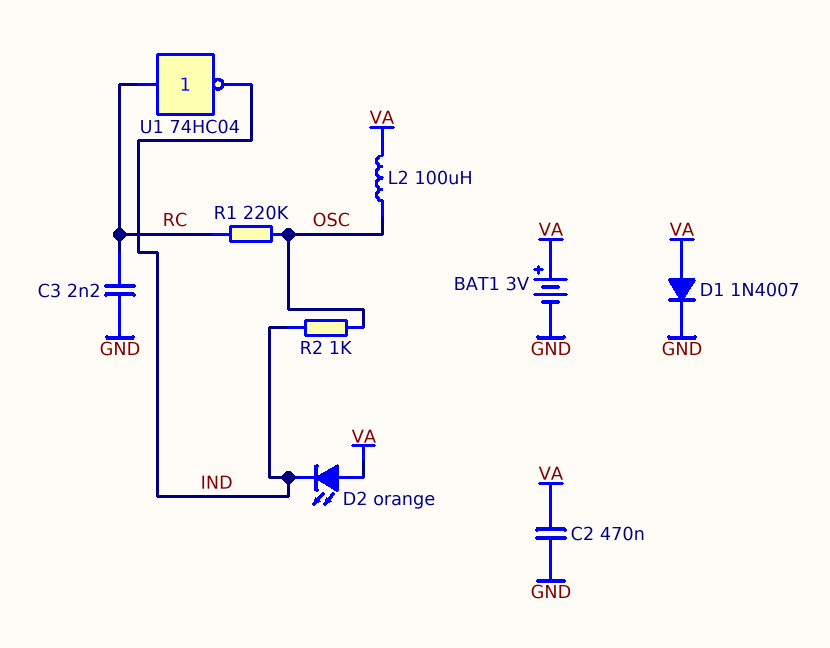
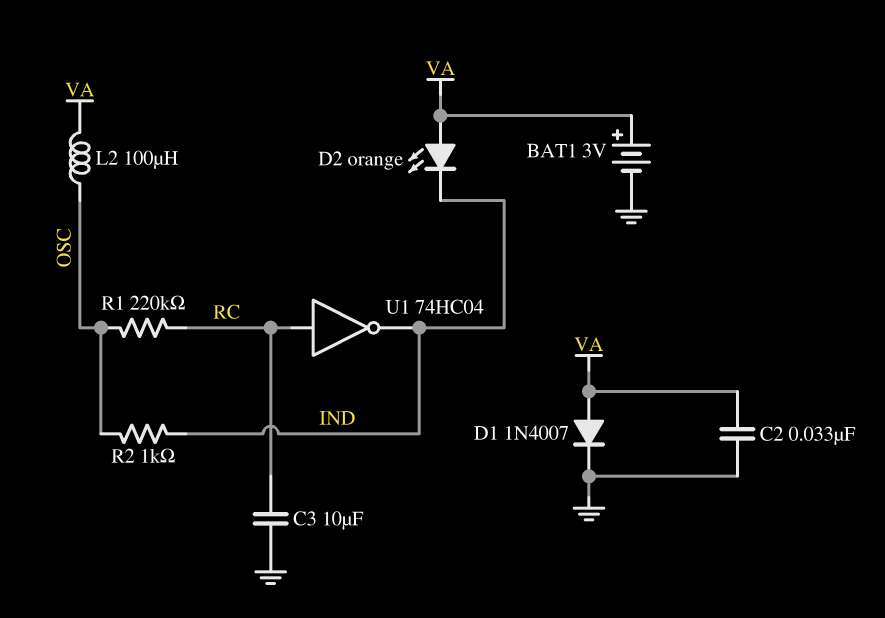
C2: 470nF (GND, VA) -> 33nF (GND, VA)
C3: 2.2nF (GND, RC) -> 10uF (GND, RC)

